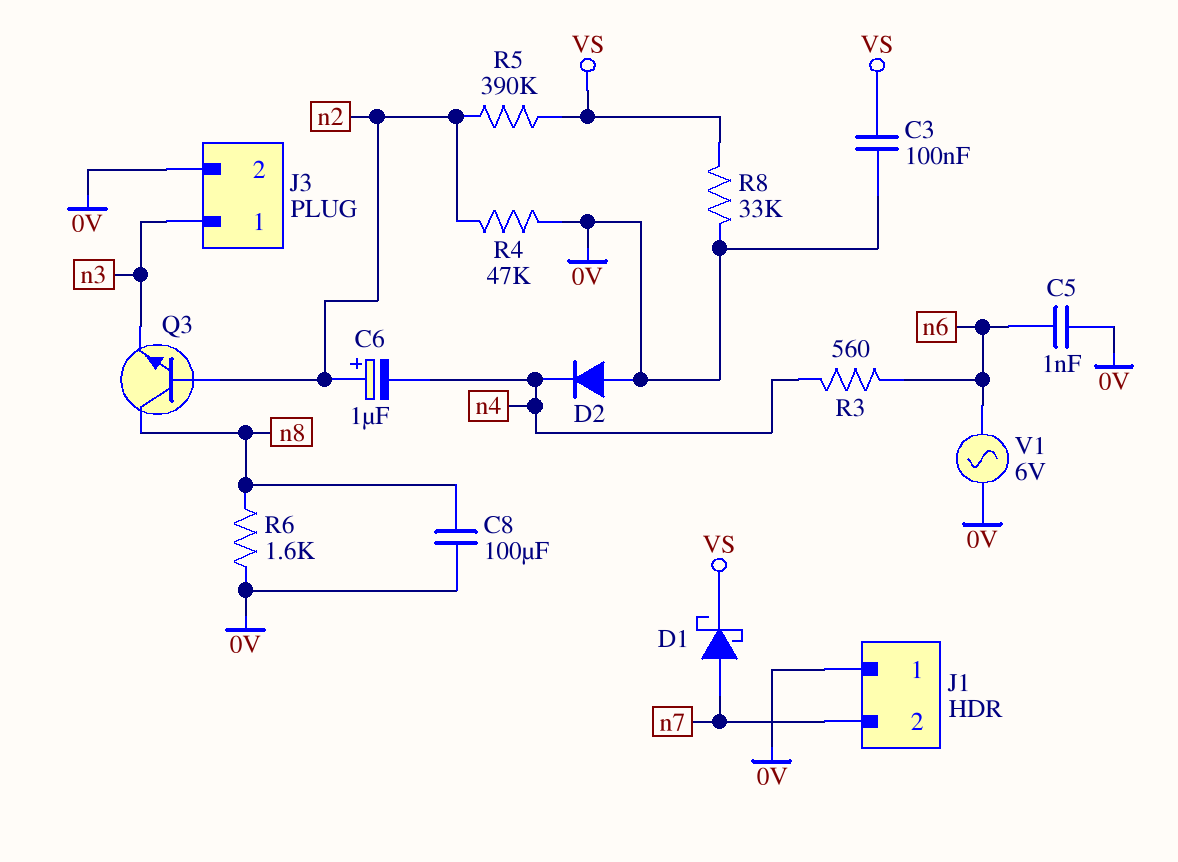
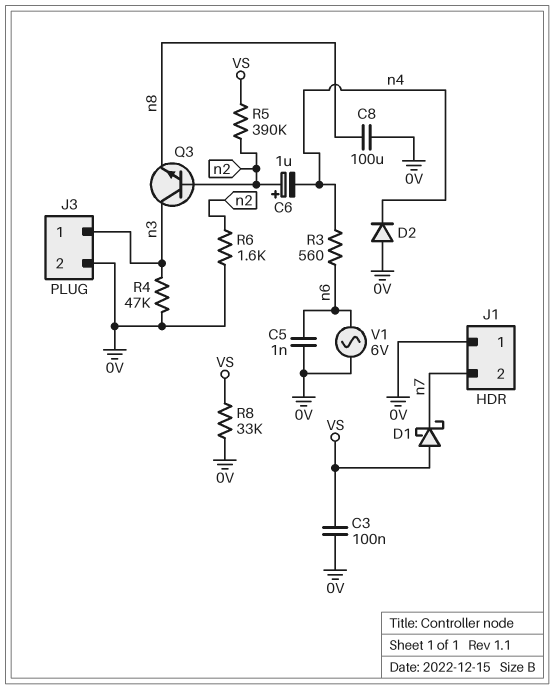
D1: schottky (A n7, K VS) -> schottky (A VS, K n7)
Q3: NPN (B n2, C n8, E n3) -> NPN (B n2, C n3, E n8)
R4: 47k (0V, n2) -> 47k (0V, n3)
R6: 1.6k (0V, n8) -> 1.6k (0V, n2)

